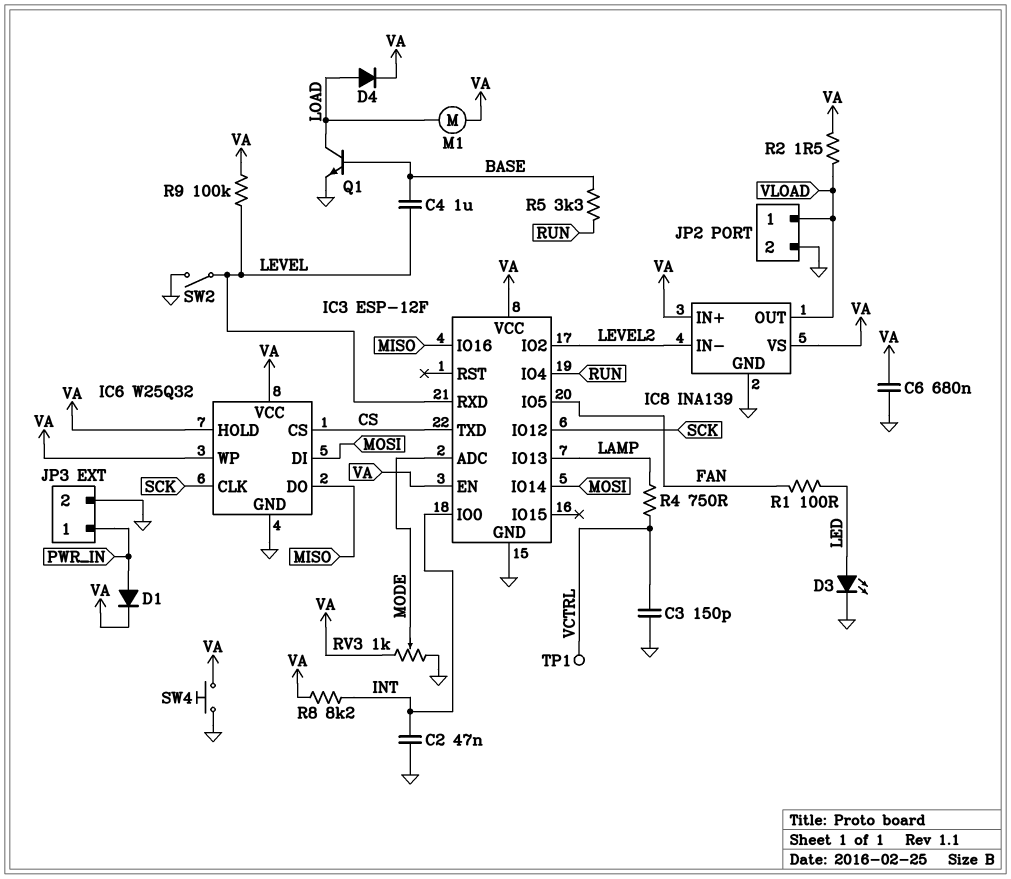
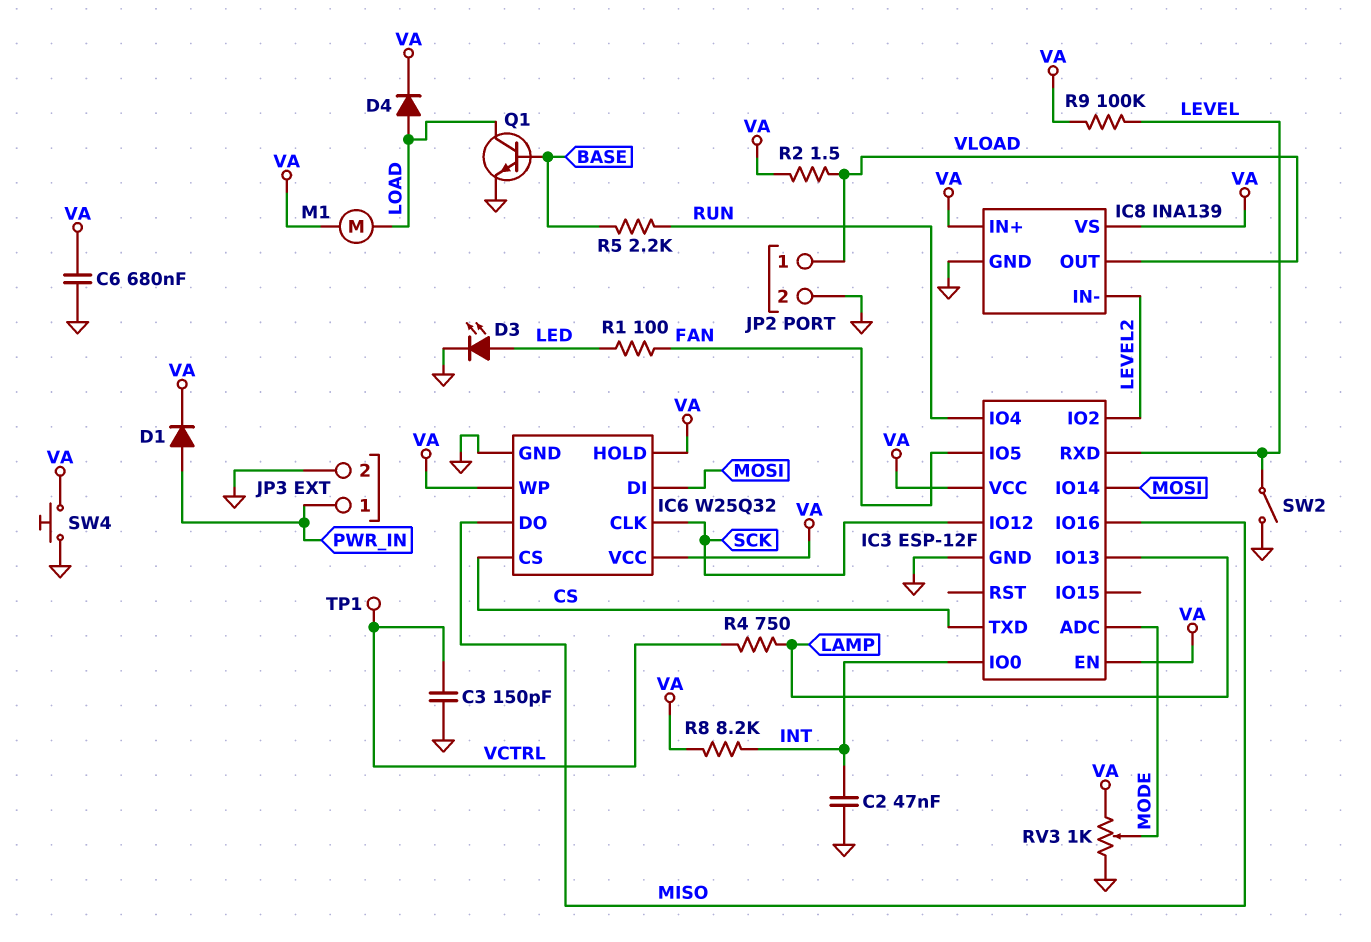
C4: 1uF (BASE, LEVEL) -> none
R5: 3.3k (BASE, RUN) -> 2.2k (BASE, RUN)

